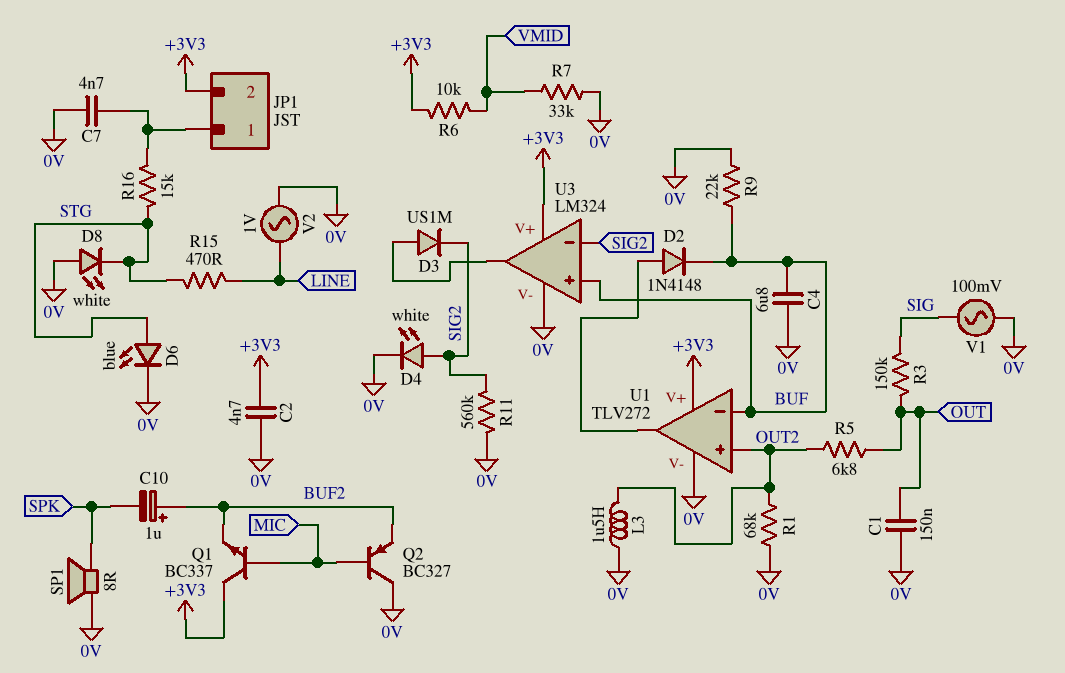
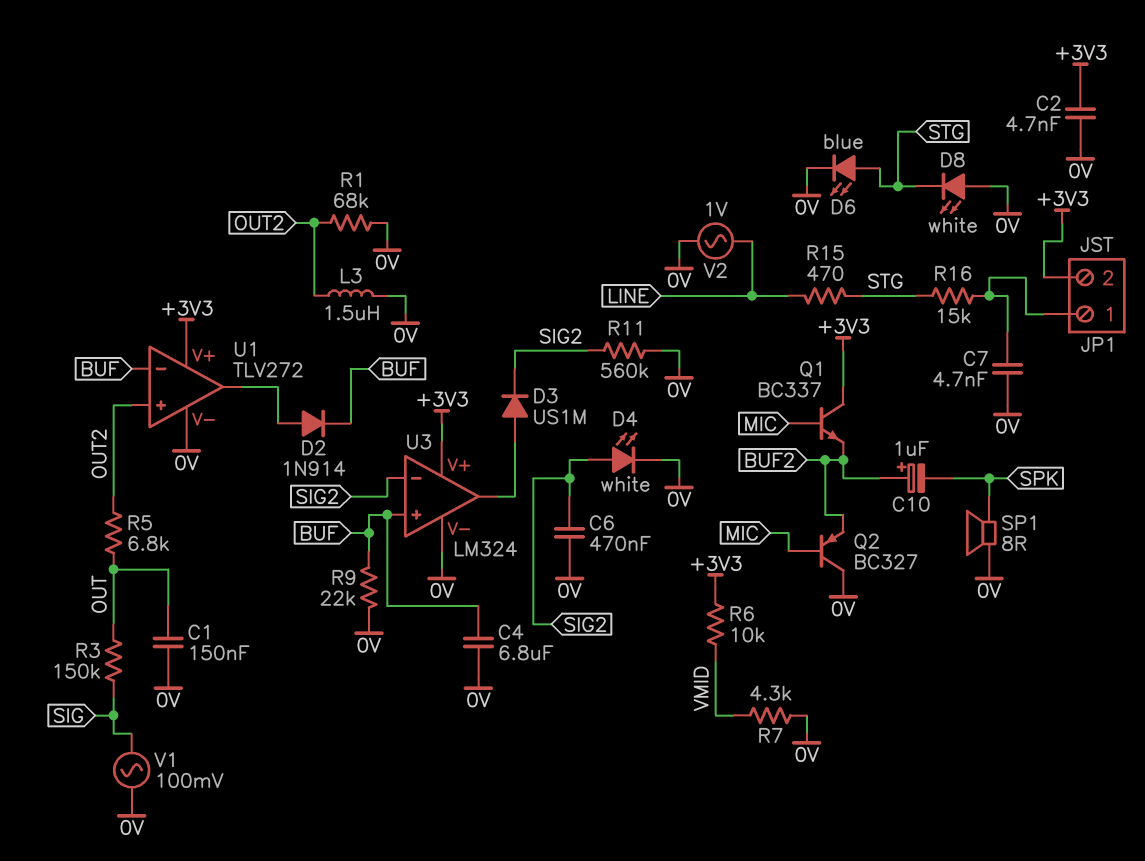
C6: none -> 470nF (0V, SIG2)
D2: diode 1N4148 (A U1/out, K BUF) -> diode 1N914 (A U1/out, K BUF)
R7: 33k (0V, VMID) -> 4.3k (0V, VMID)

